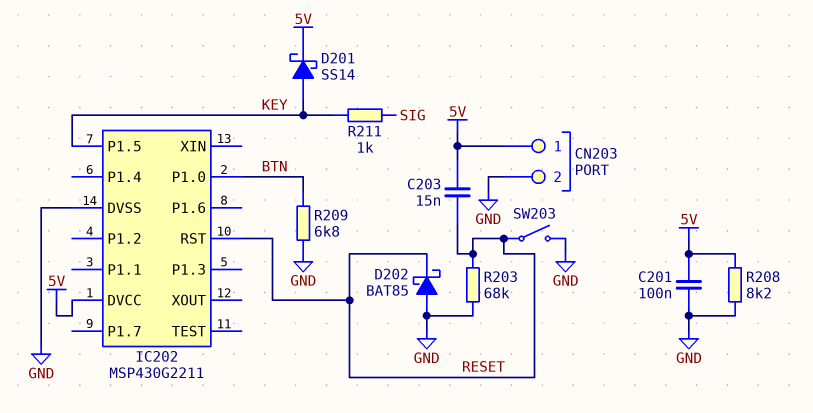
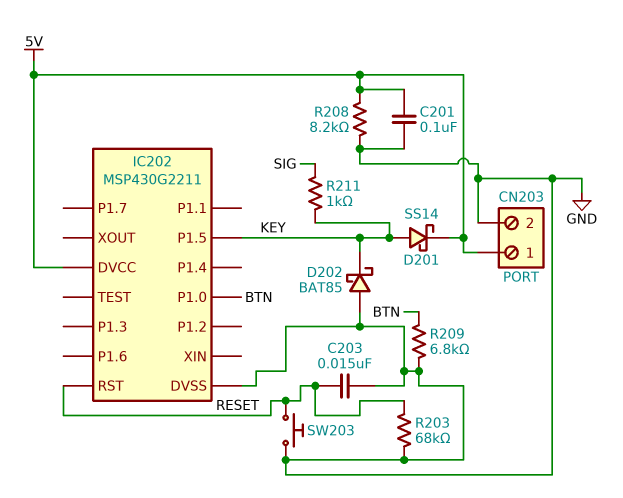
C203: 15nF (5V, RESET) -> 15nF (GND, RESET)
D202: schottky BAT85 (A GND, K RESET) -> schottky BAT85 (A GND, K KEY)
SW203: switch (GND, RESET) -> button (GND, RESET)

